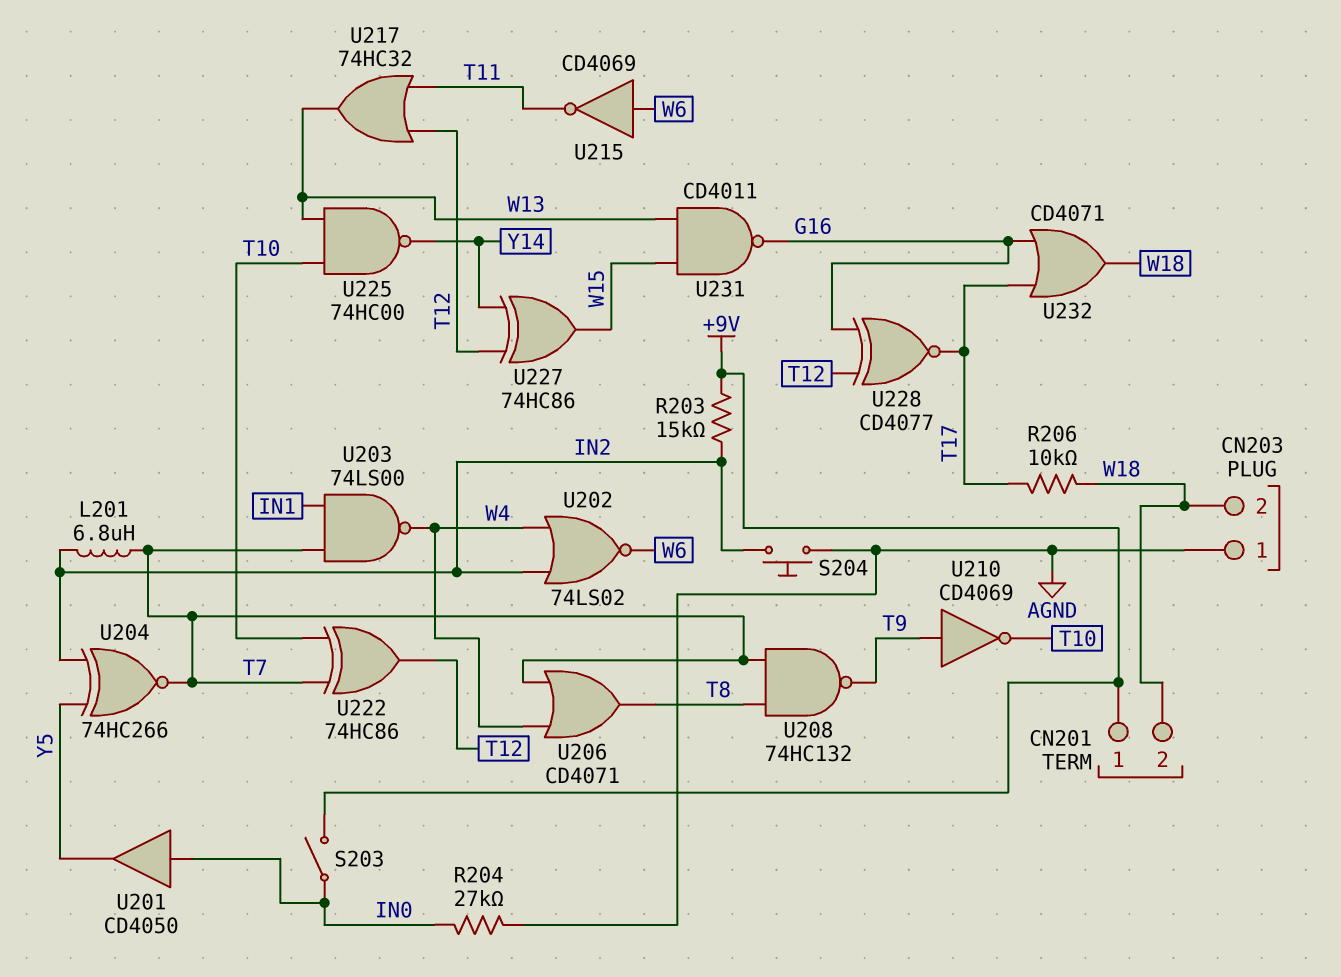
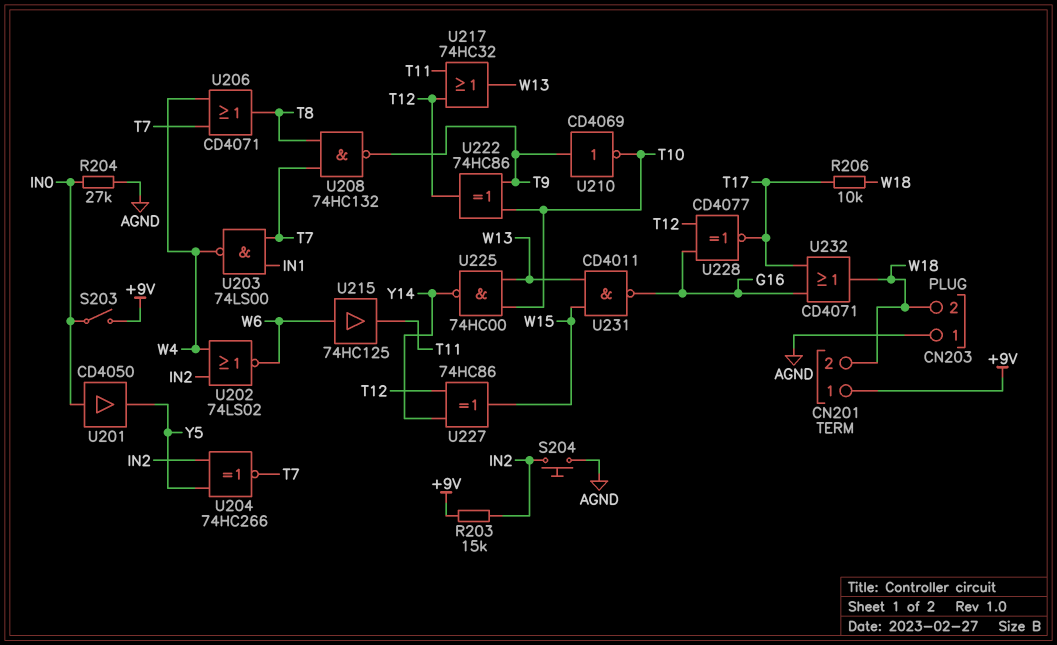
L201: 6.8uH (IN2, T7) -> none
U215: NOT CD4069 (in W6, out T11) -> buffer 74HC125 (in W6, out T11)
U222: XOR 74HC86 (in T7, in T10, out T12) -> XOR 74HC86 (in T9, in T10, out T12)

